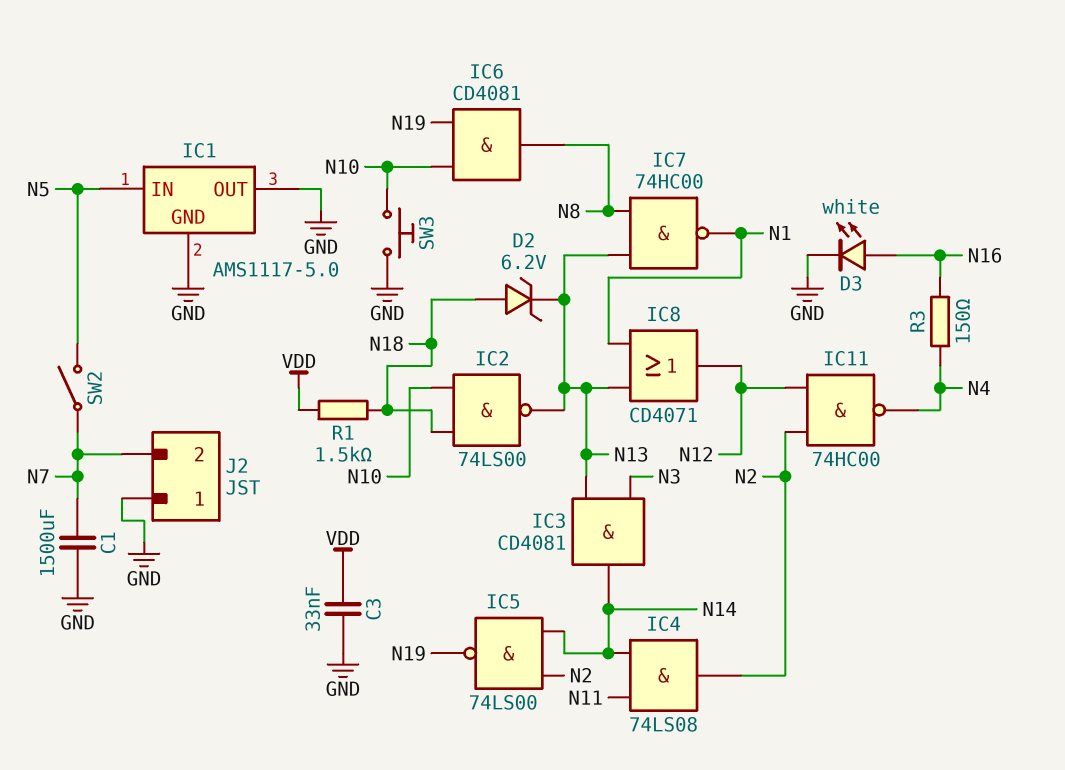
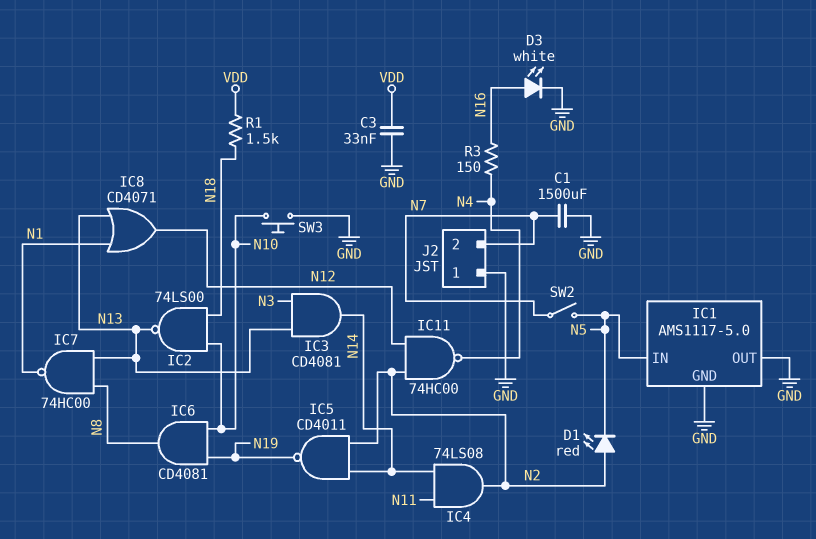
D1: none -> LED red (A N2, K N5)
D2: zener 6.2V (A N18, K N13) -> none
IC5: NAND 74LS00 (in N2, in N14, out N19) -> NAND CD4011 (in N2, in N14, out N19)

